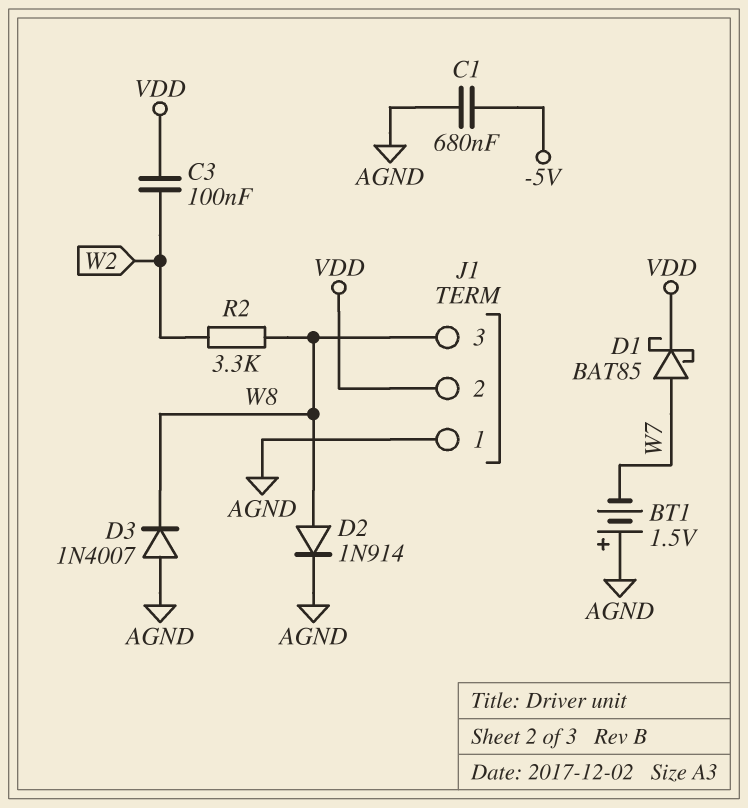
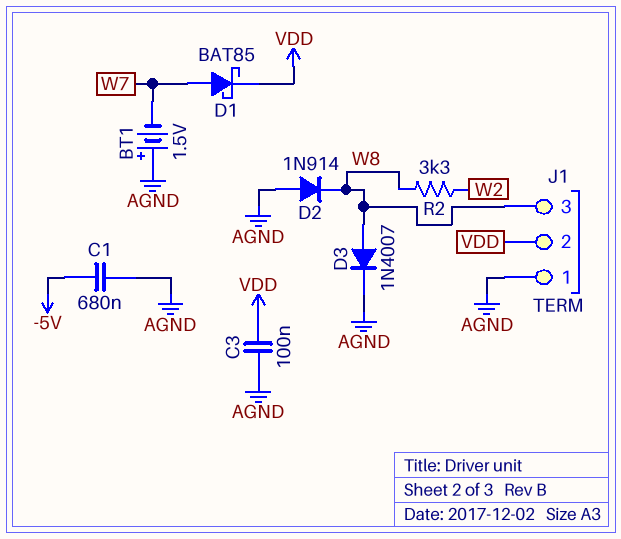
C3: 100nF (VDD, W2) -> 100nF (AGND, VDD)
D2: diode 1N914 (A W8, K AGND) -> diode 1N914 (A AGND, K W8)
D3: diode 1N4007 (A AGND, K W8) -> diode 1N4007 (A W8, K AGND)

